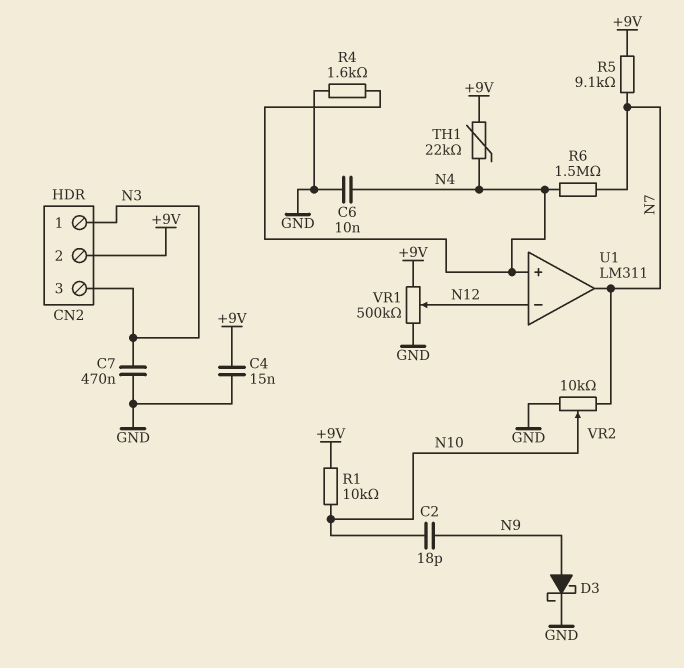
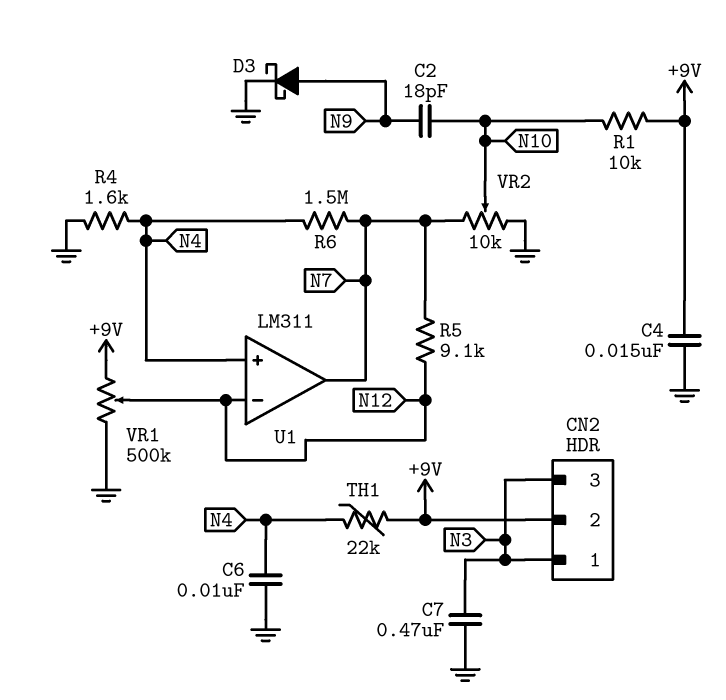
R5: 9.1k (+9V, N7) -> 9.1k (N7, N12)

